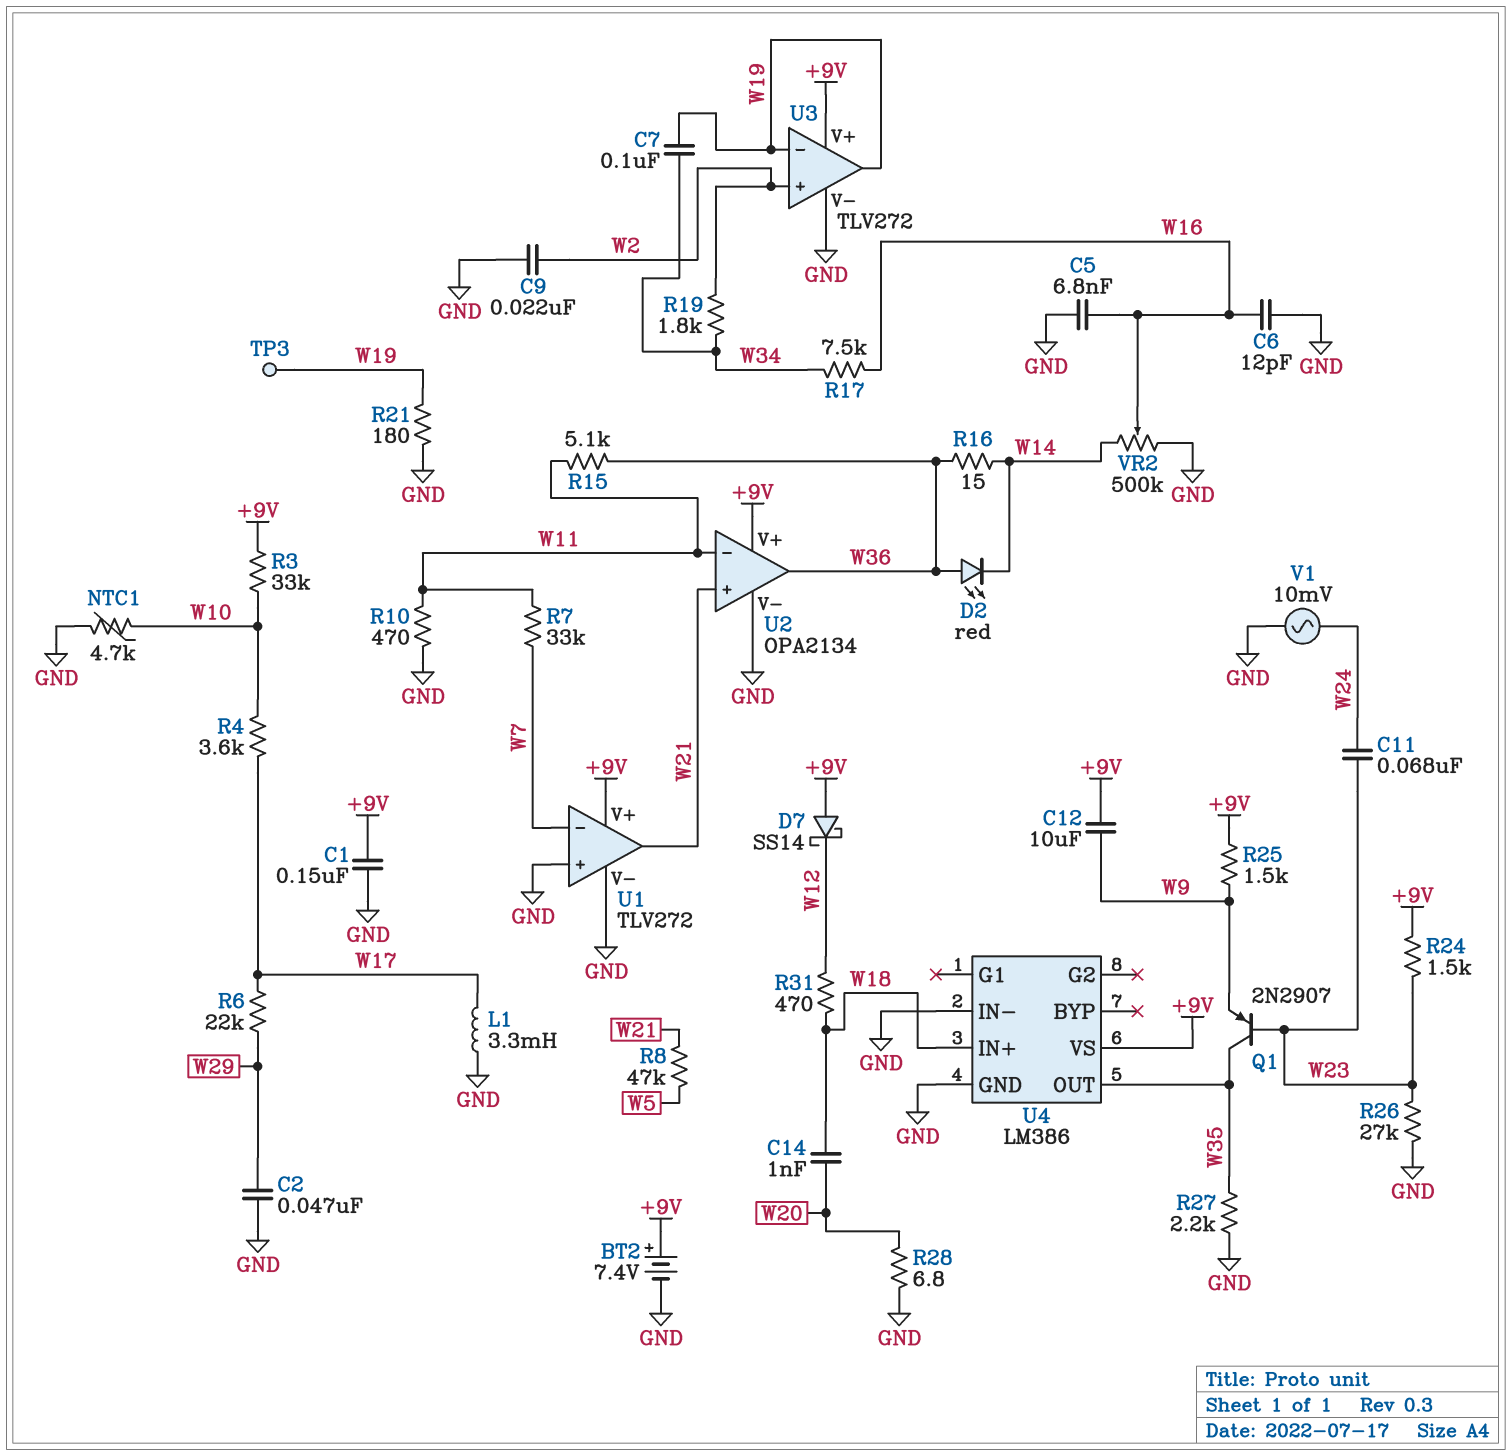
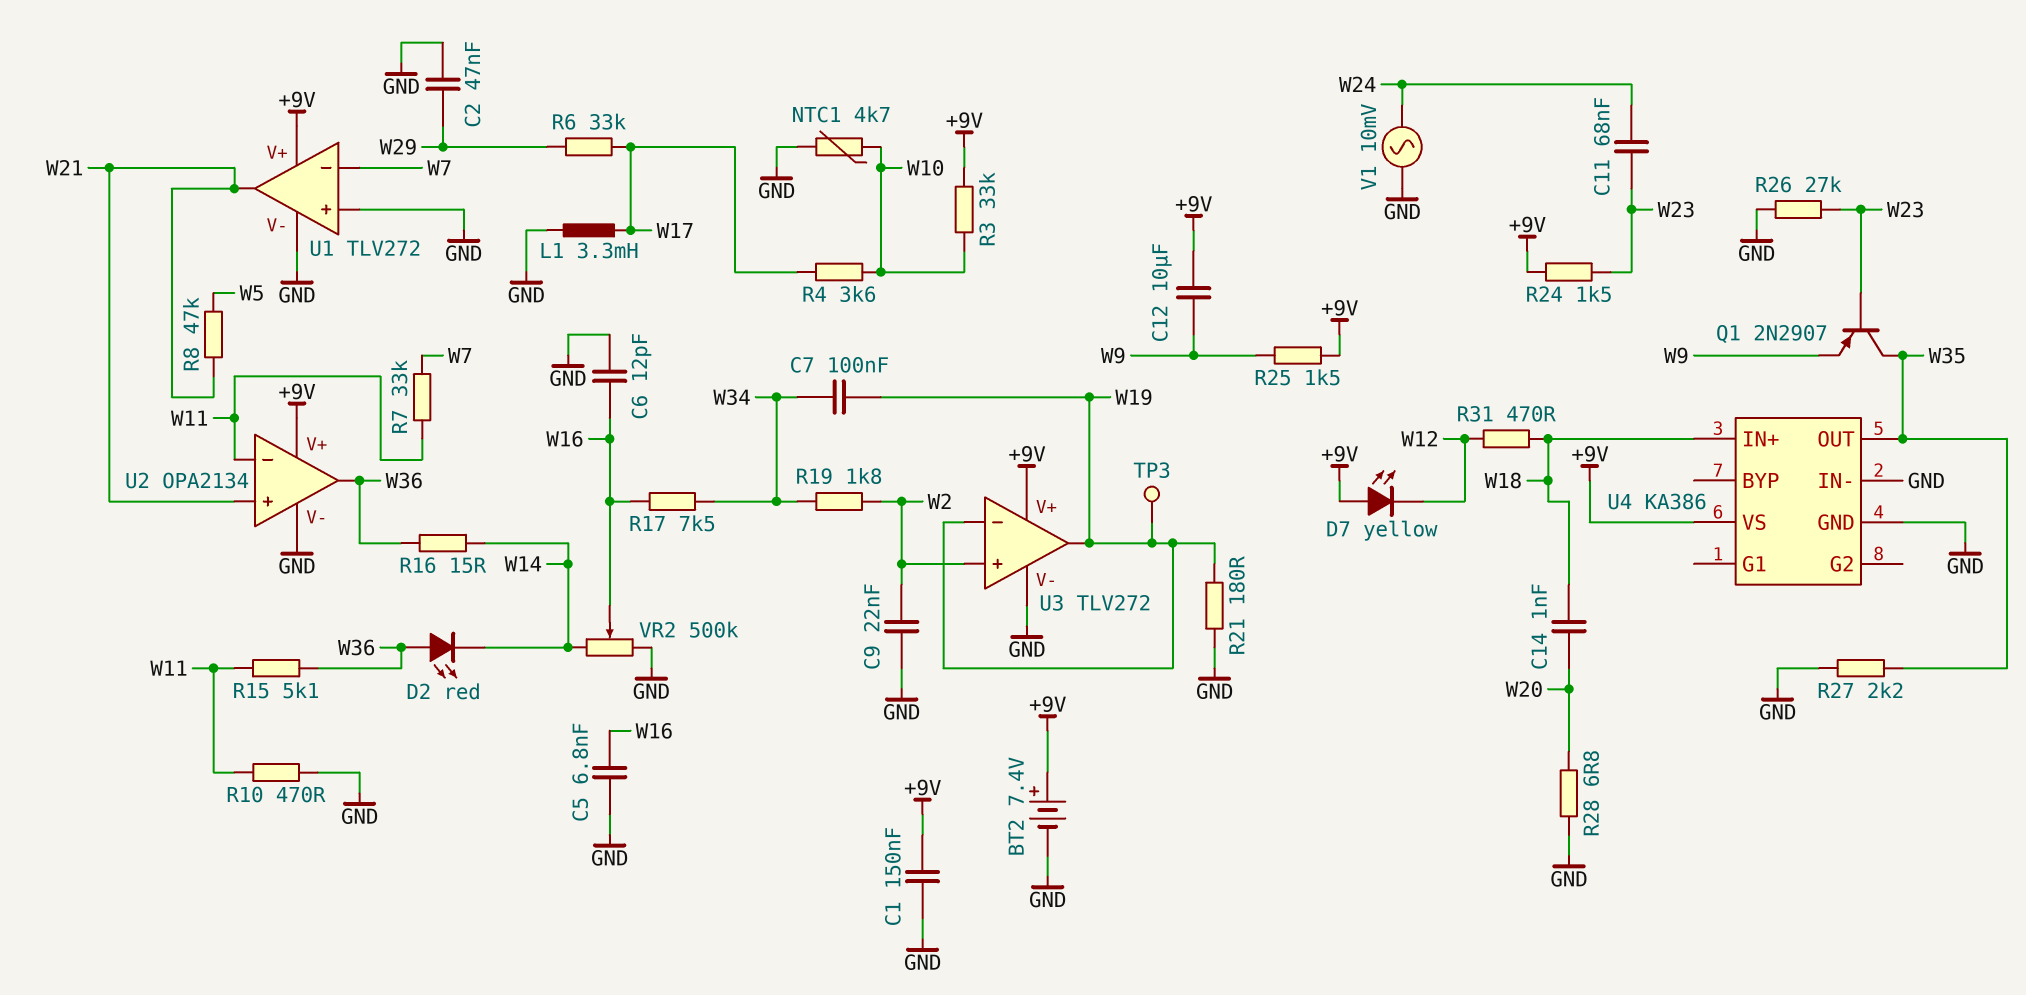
D7: schottky SS14 (A +9V, K W12) -> LED yellow (A +9V, K W12)
R6: 22k (W17, W29) -> 33k (W17, W29)
U4: LM386 -> KA386

